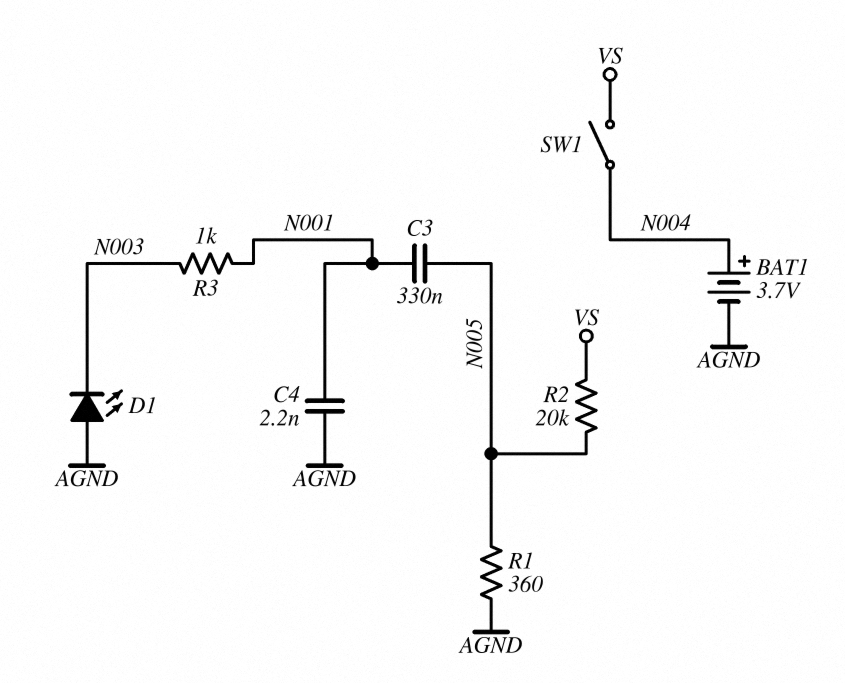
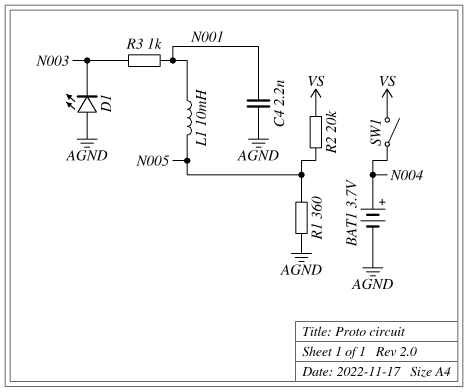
C3: 330nF (N001, N005) -> none
L1: none -> 10mH (N001, N005)

